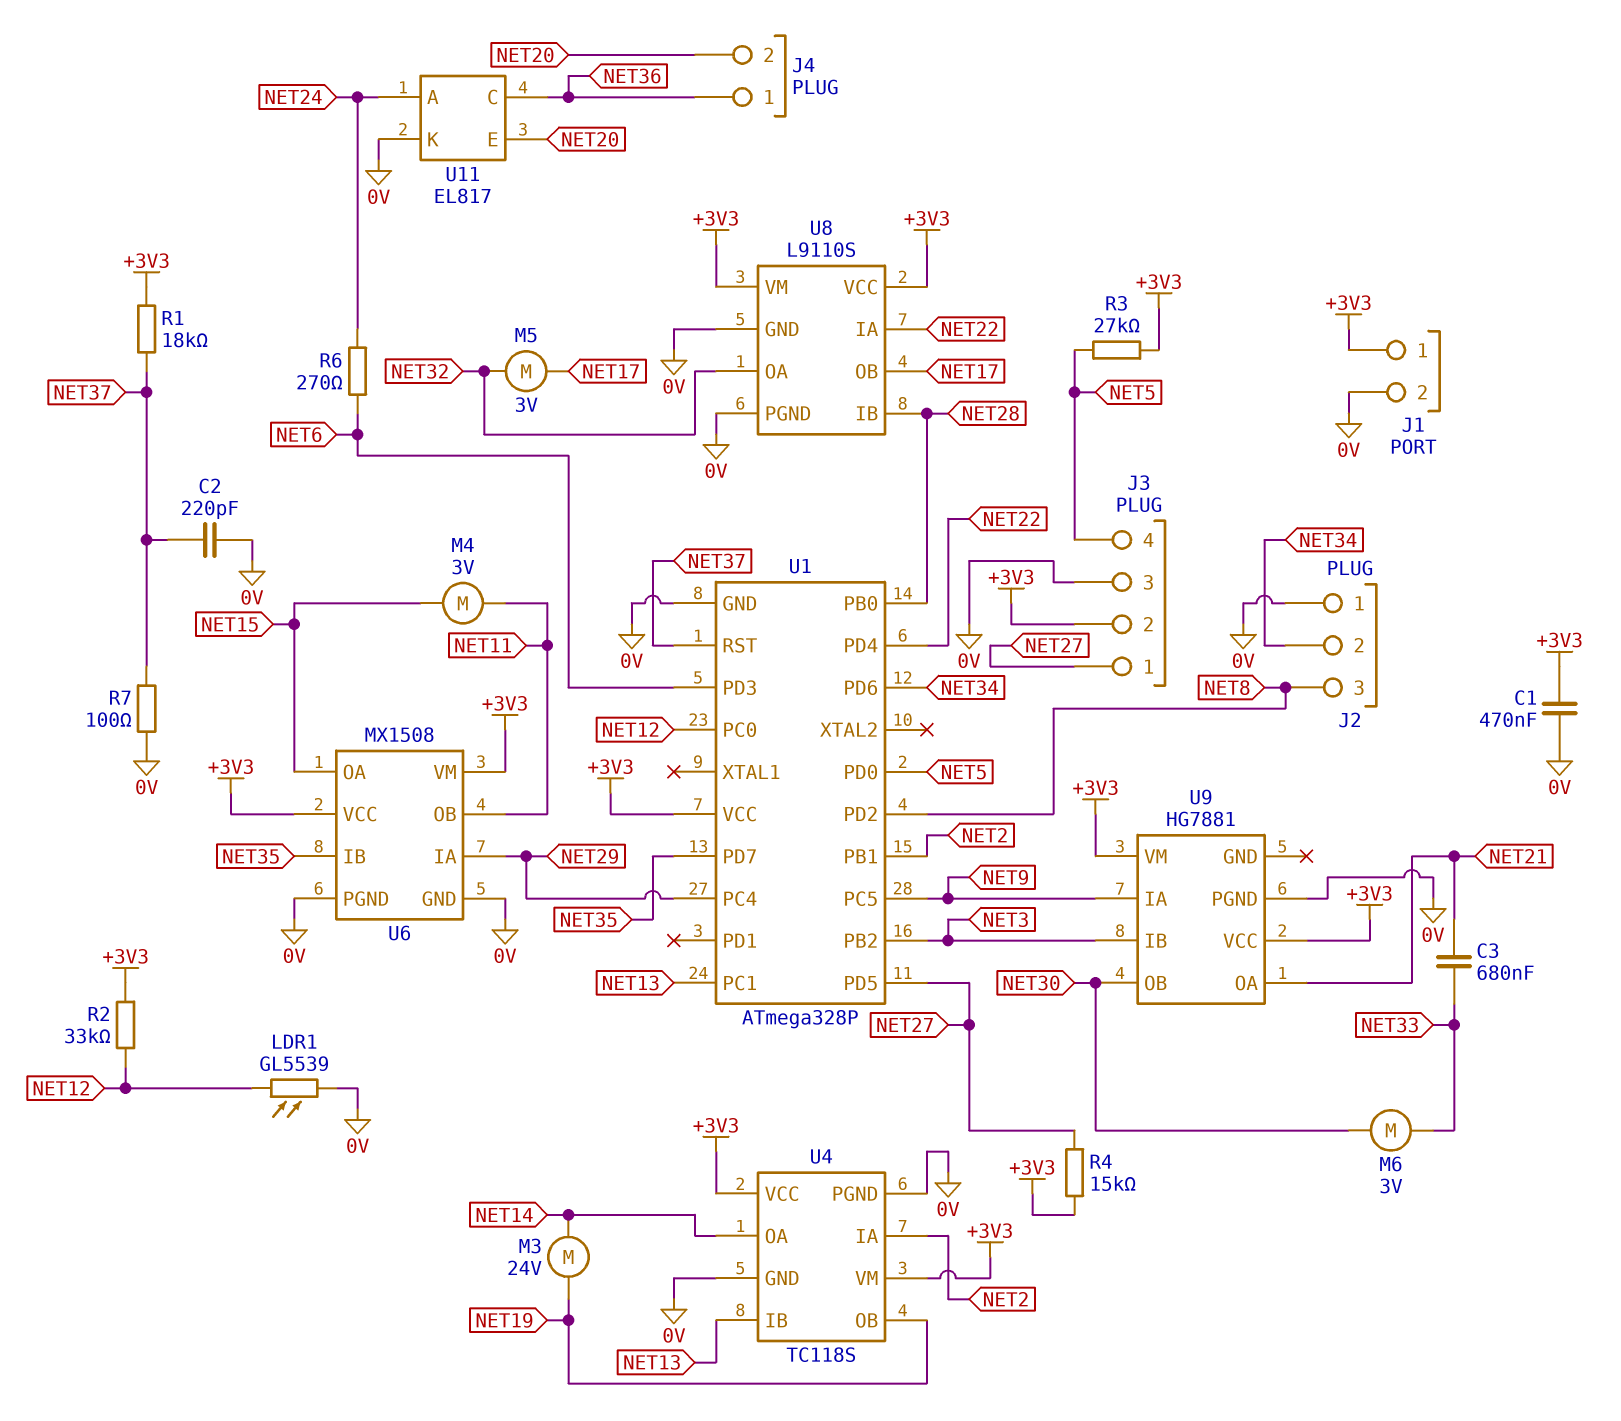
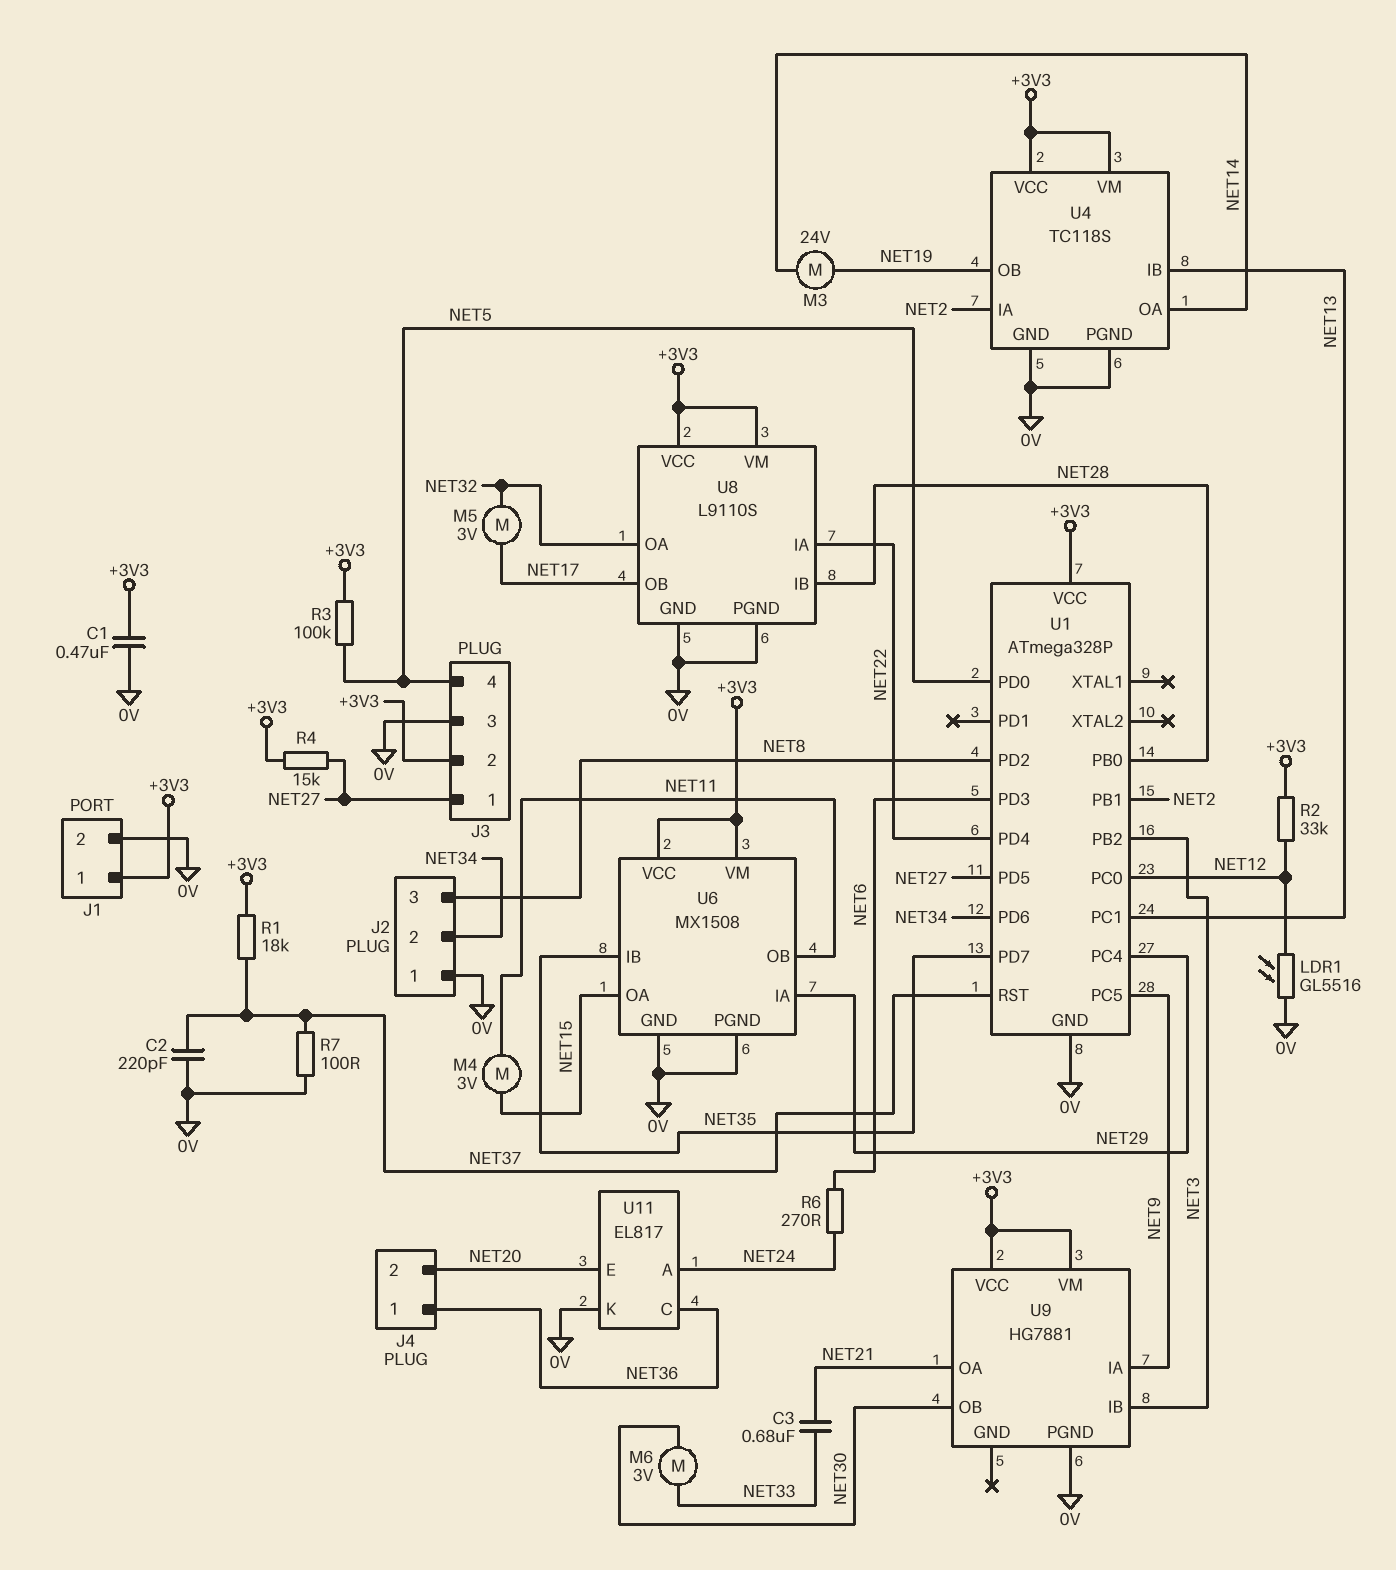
LDR1: GL5539 (0V, NET12) -> GL5516 (0V, NET12)
R3: 27k (+3V3, NET5) -> 100k (+3V3, NET5)

